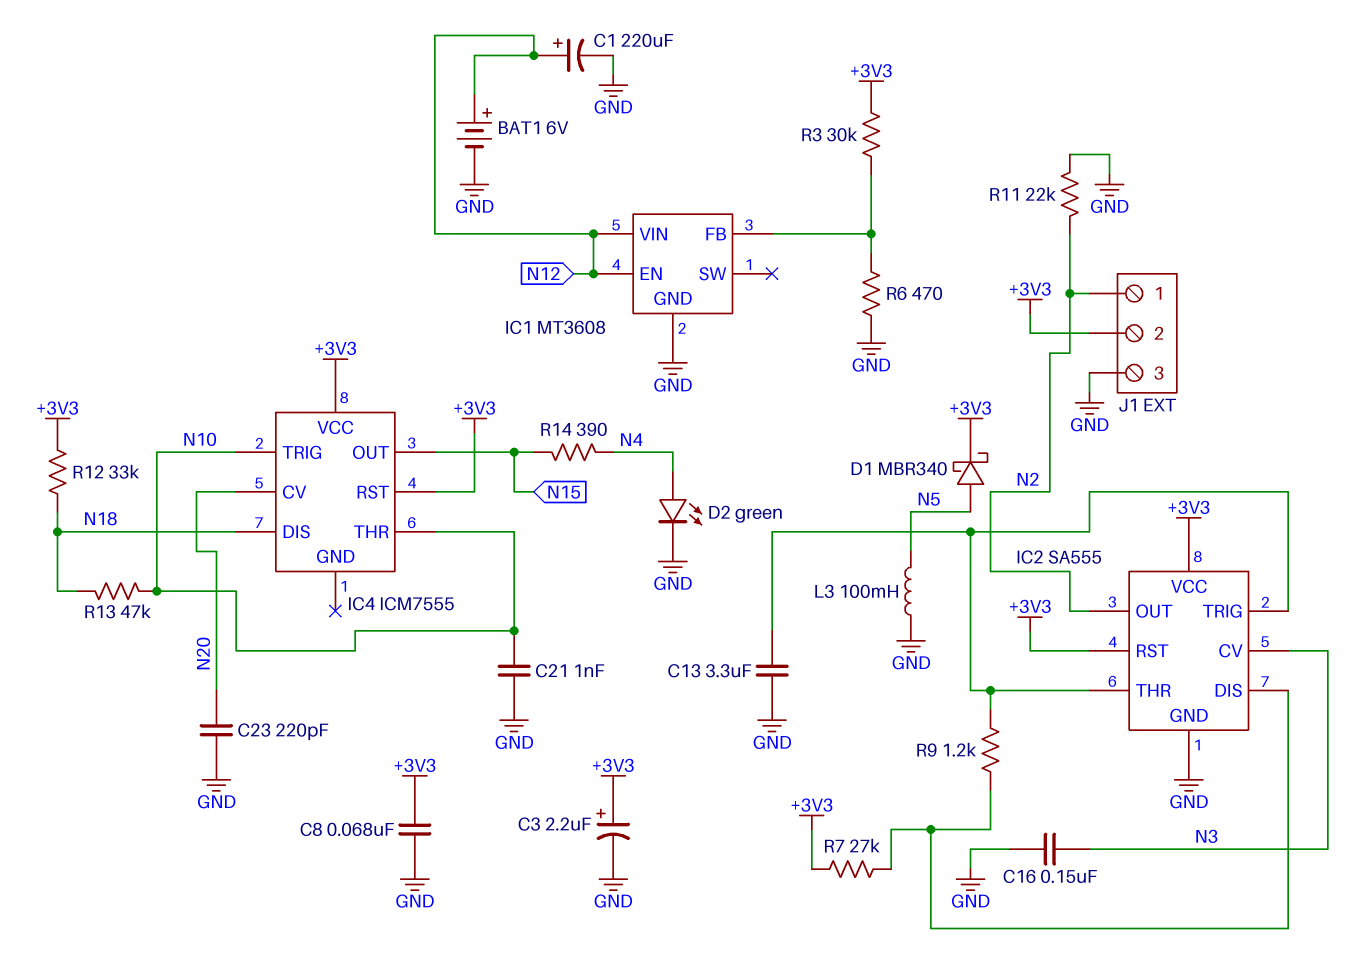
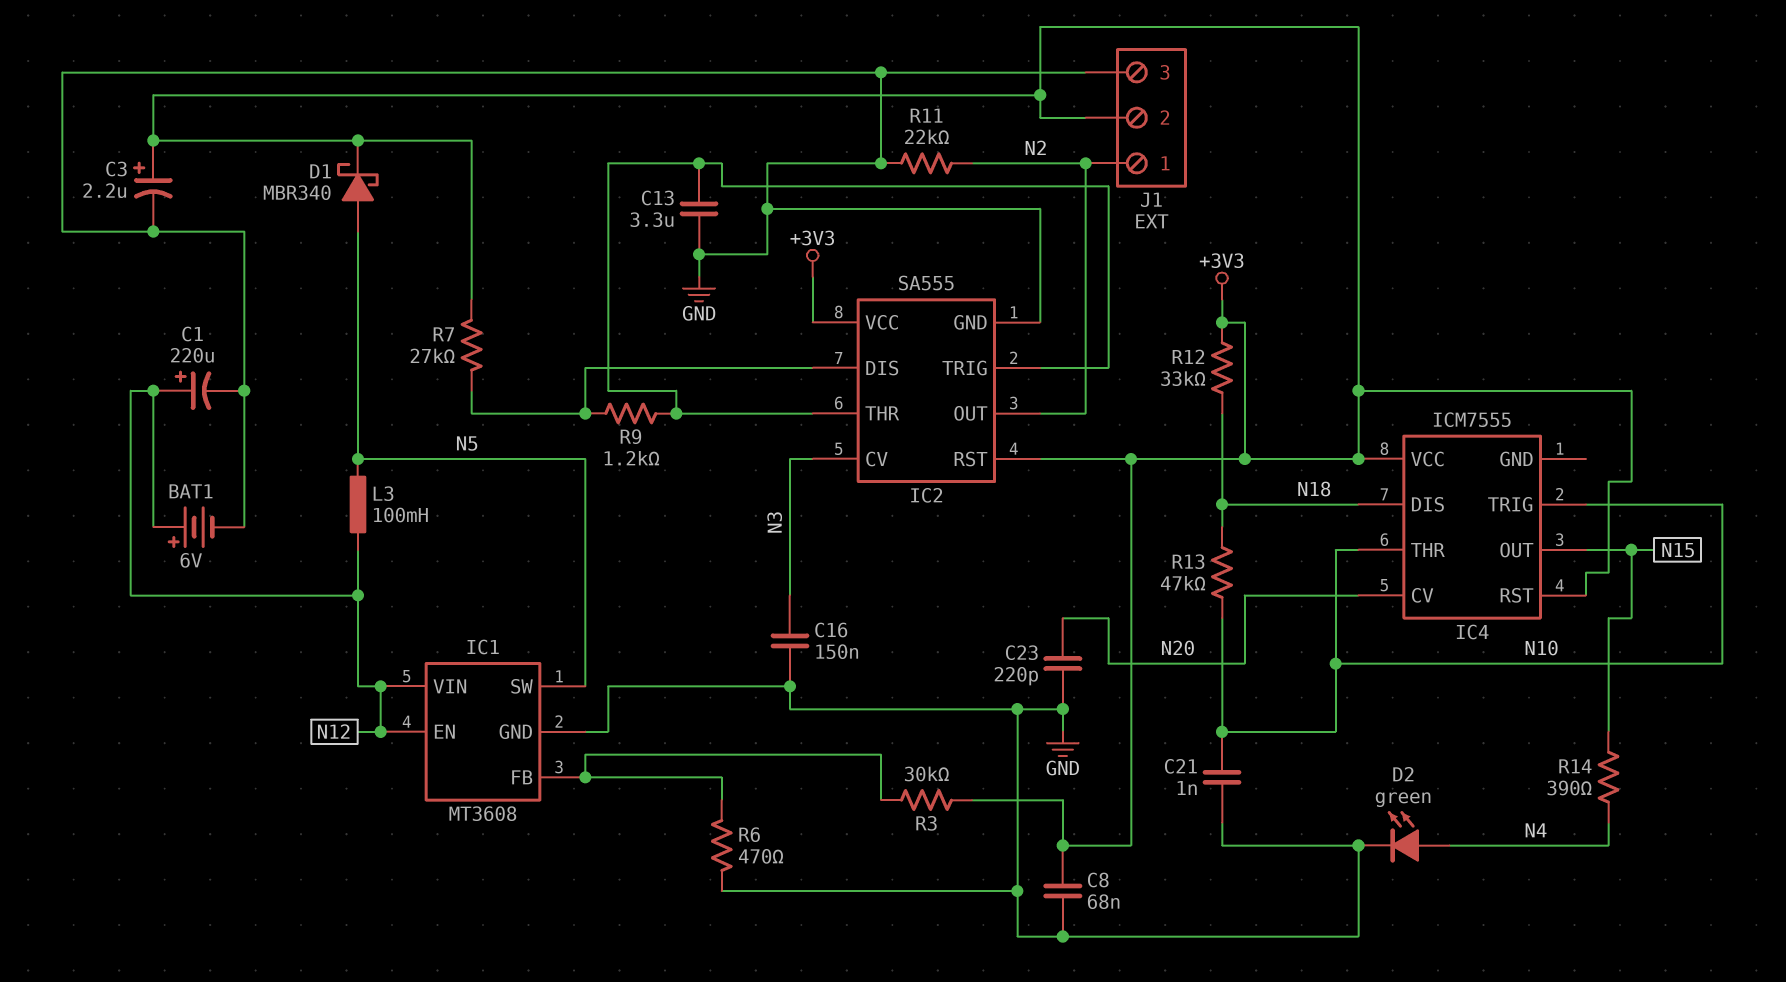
IC1 pin SW: none -> N5
L3: 100mH (GND, N5) -> 100mH (N5, N12)

